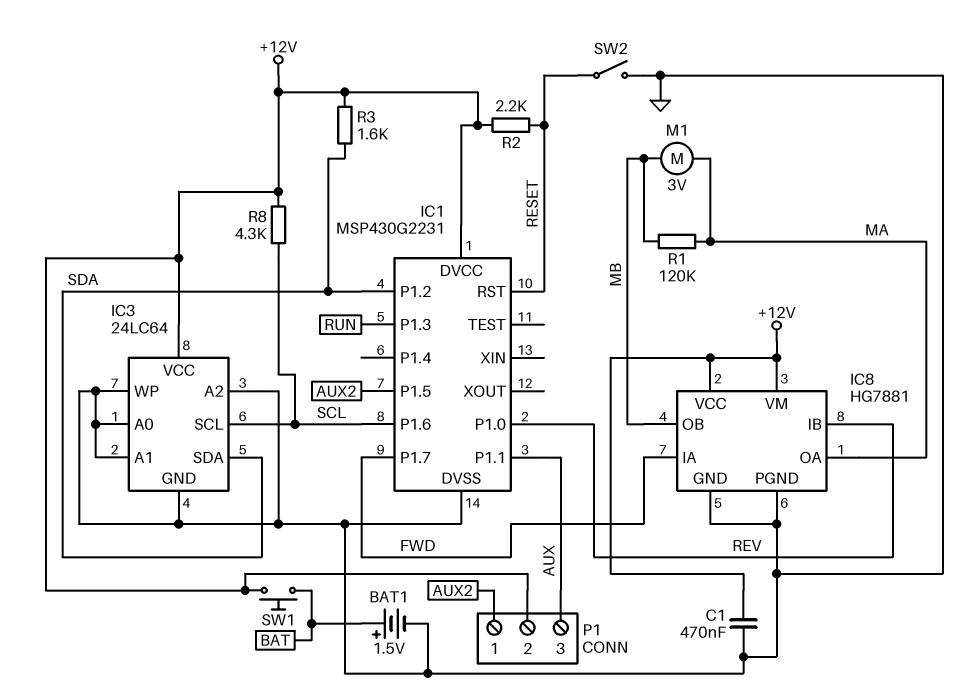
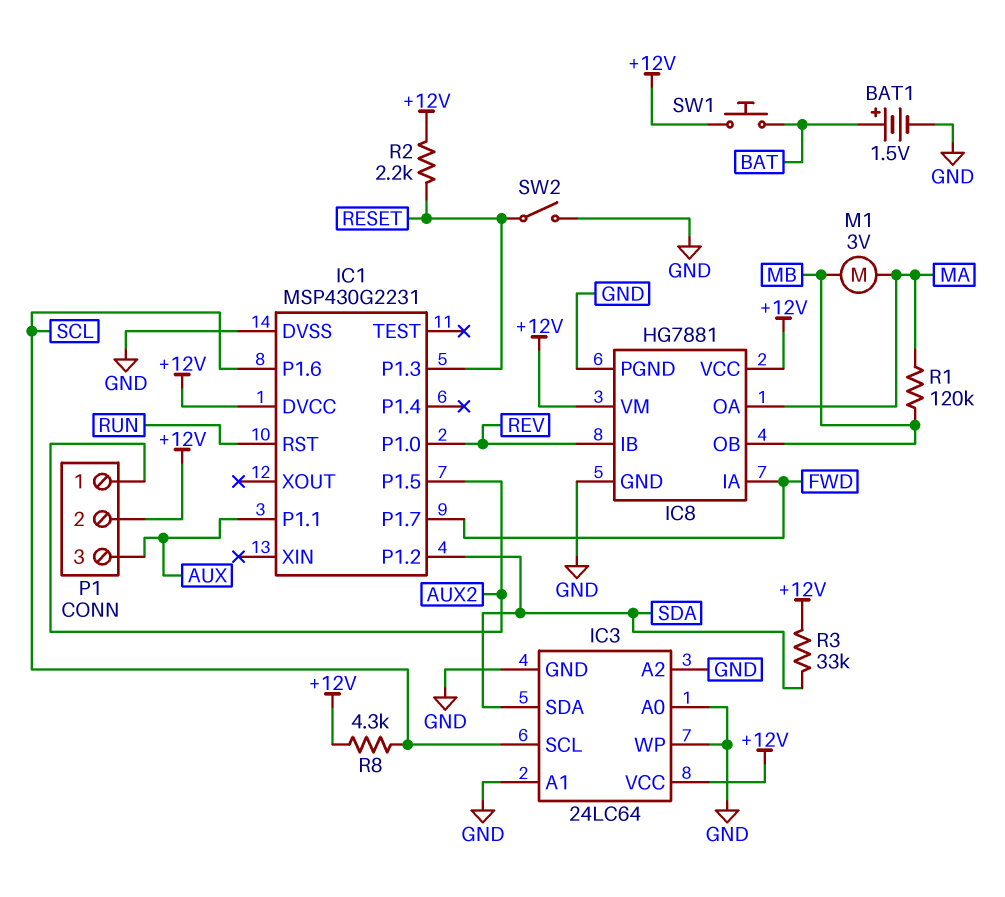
C1: 470nF (+12V, GND) -> none
IC1 pin P1.3: RUN -> RESET
IC1 pin RST: RESET -> RUN
R3: 1.6k (+12V, SDA) -> 33k (+12V, SDA)

